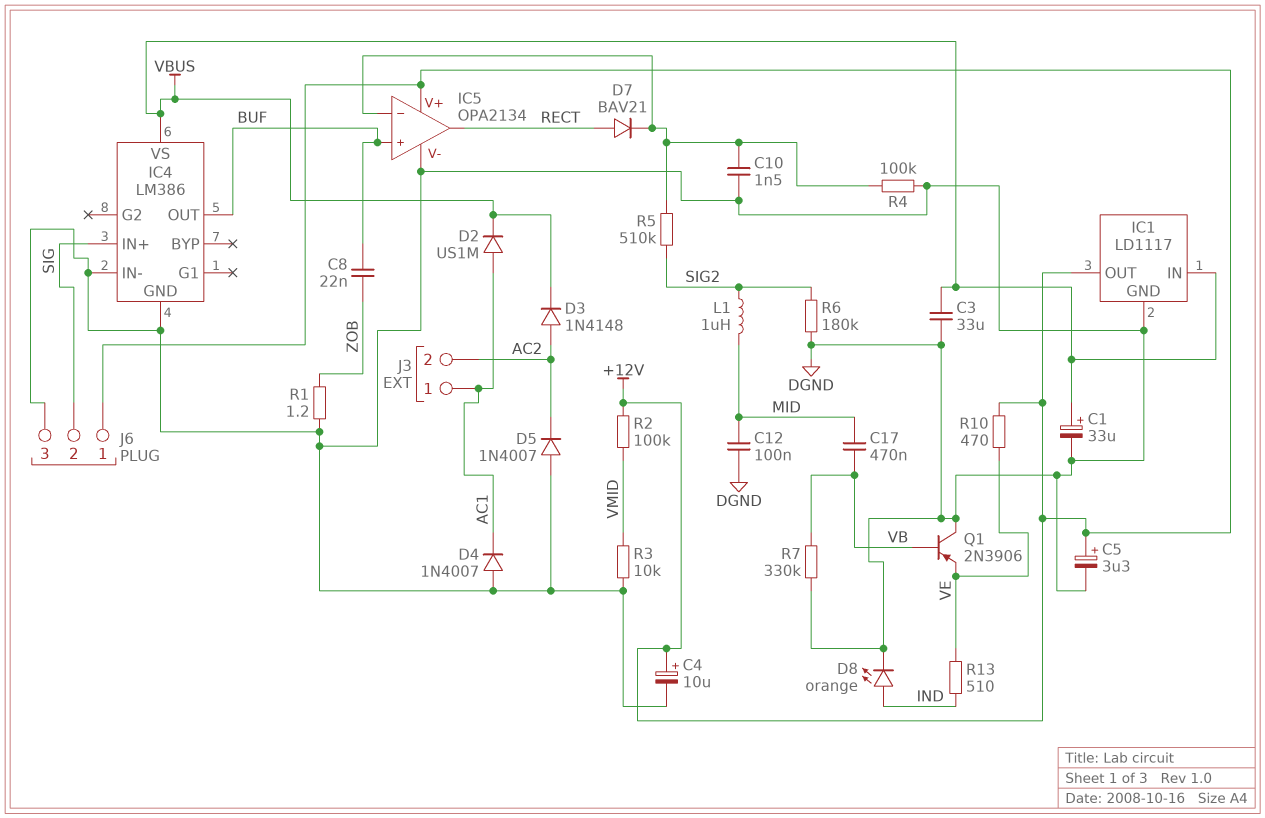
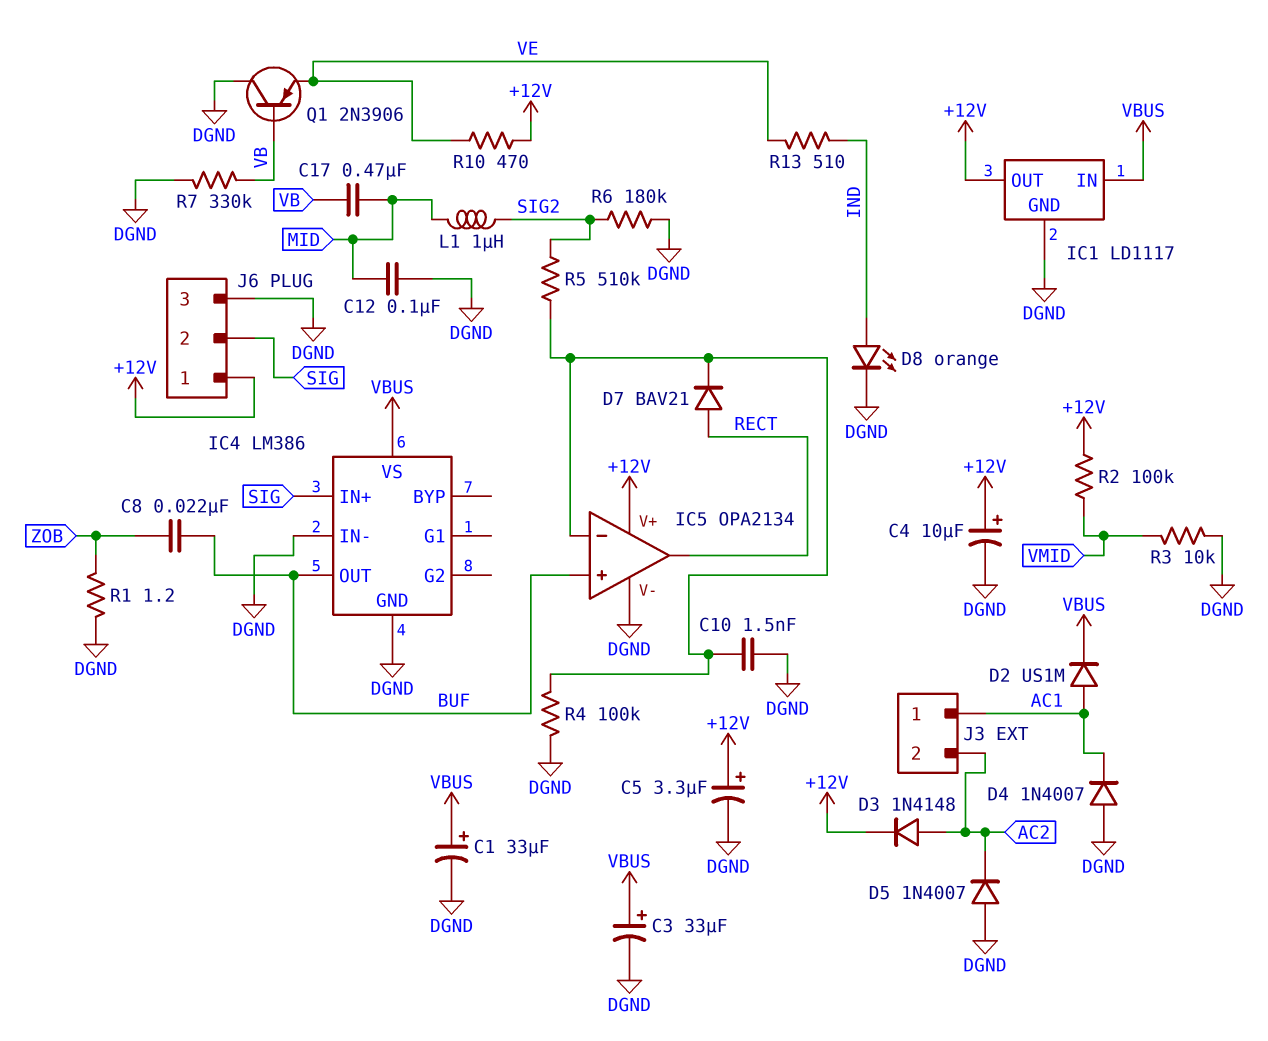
C3: 33uF (DGND, VBUS) -> 33uF (plus VBUS, minus DGND)
D3: diode 1N4148 (A AC2, K VBUS) -> diode 1N4148 (A AC2, K +12V)

